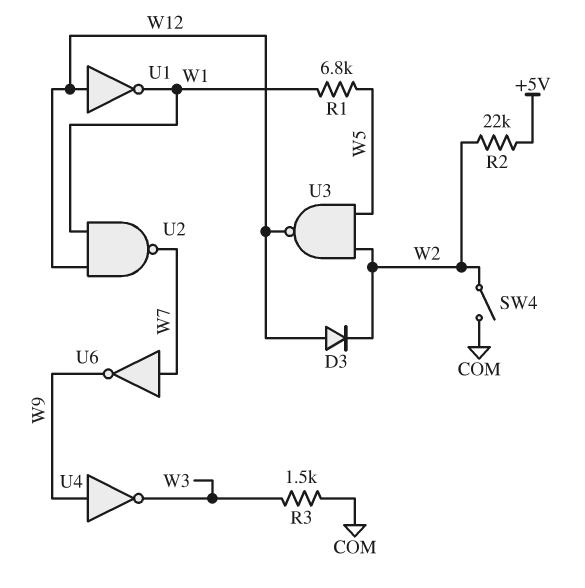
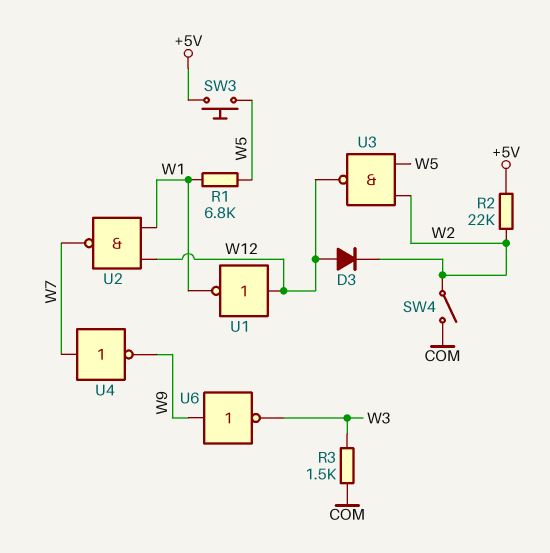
SW3: none -> button (+5V, W5)
U4: NOT (in W9, out W3) -> NOT (in W7, out W9)
U6: NOT (in W7, out W9) -> NOT (in W9, out W3)

